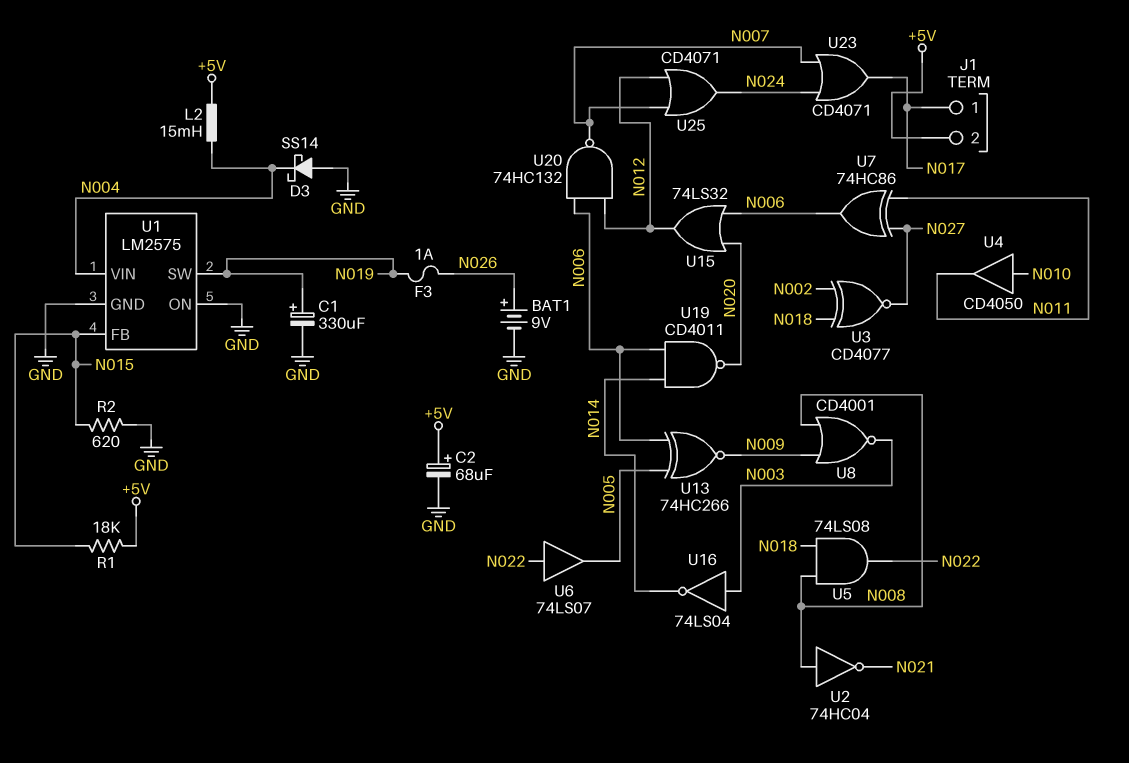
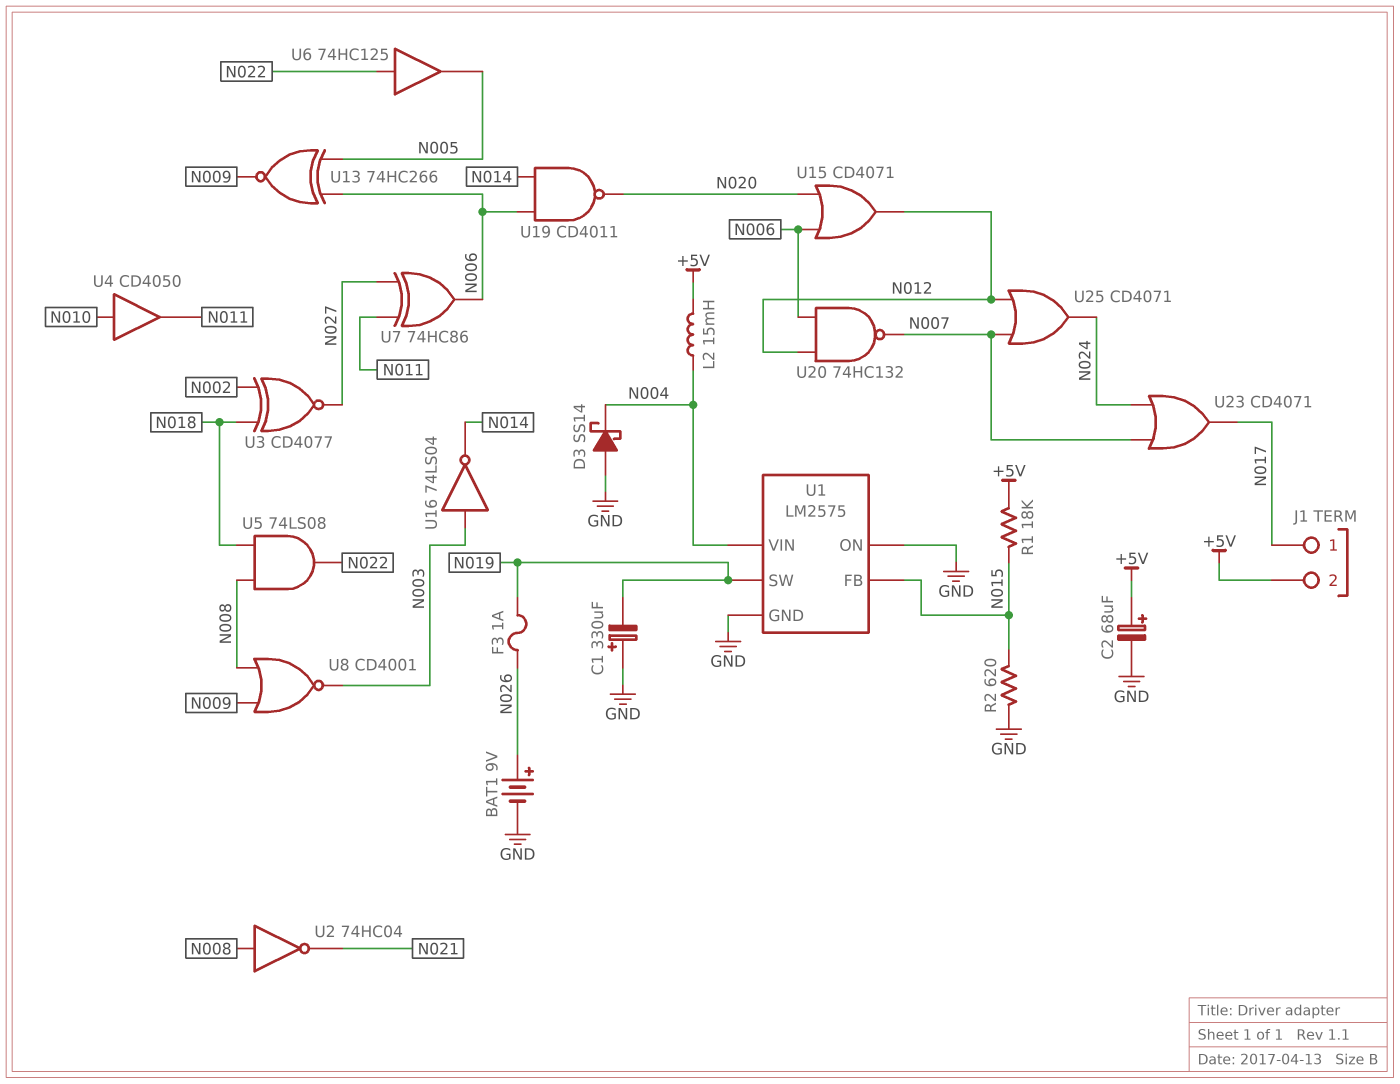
C1: 330uF (plus N019, minus GND) -> 330uF (plus GND, minus N019)
U6: buffer 74LS07 (in N022, out N005) -> buffer 74HC125 (in N022, out N005)
U15: OR 74LS32 (in N006, in N020, out N012) -> OR CD4071 (in N006, in N020, out N012)

